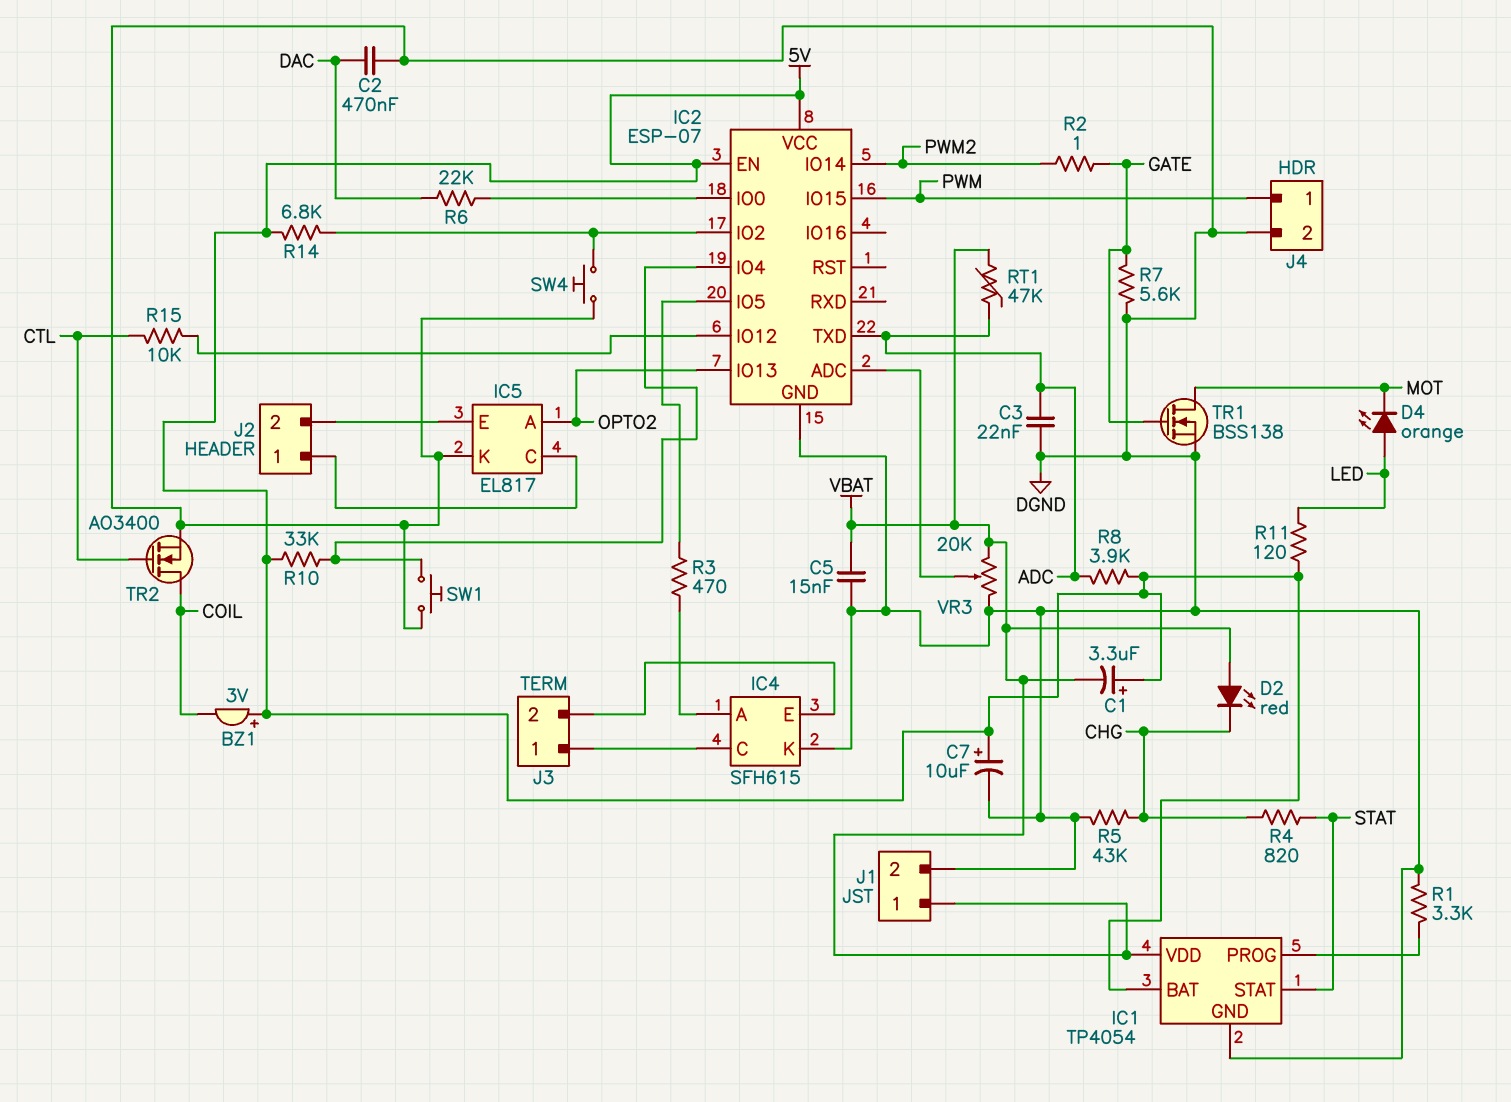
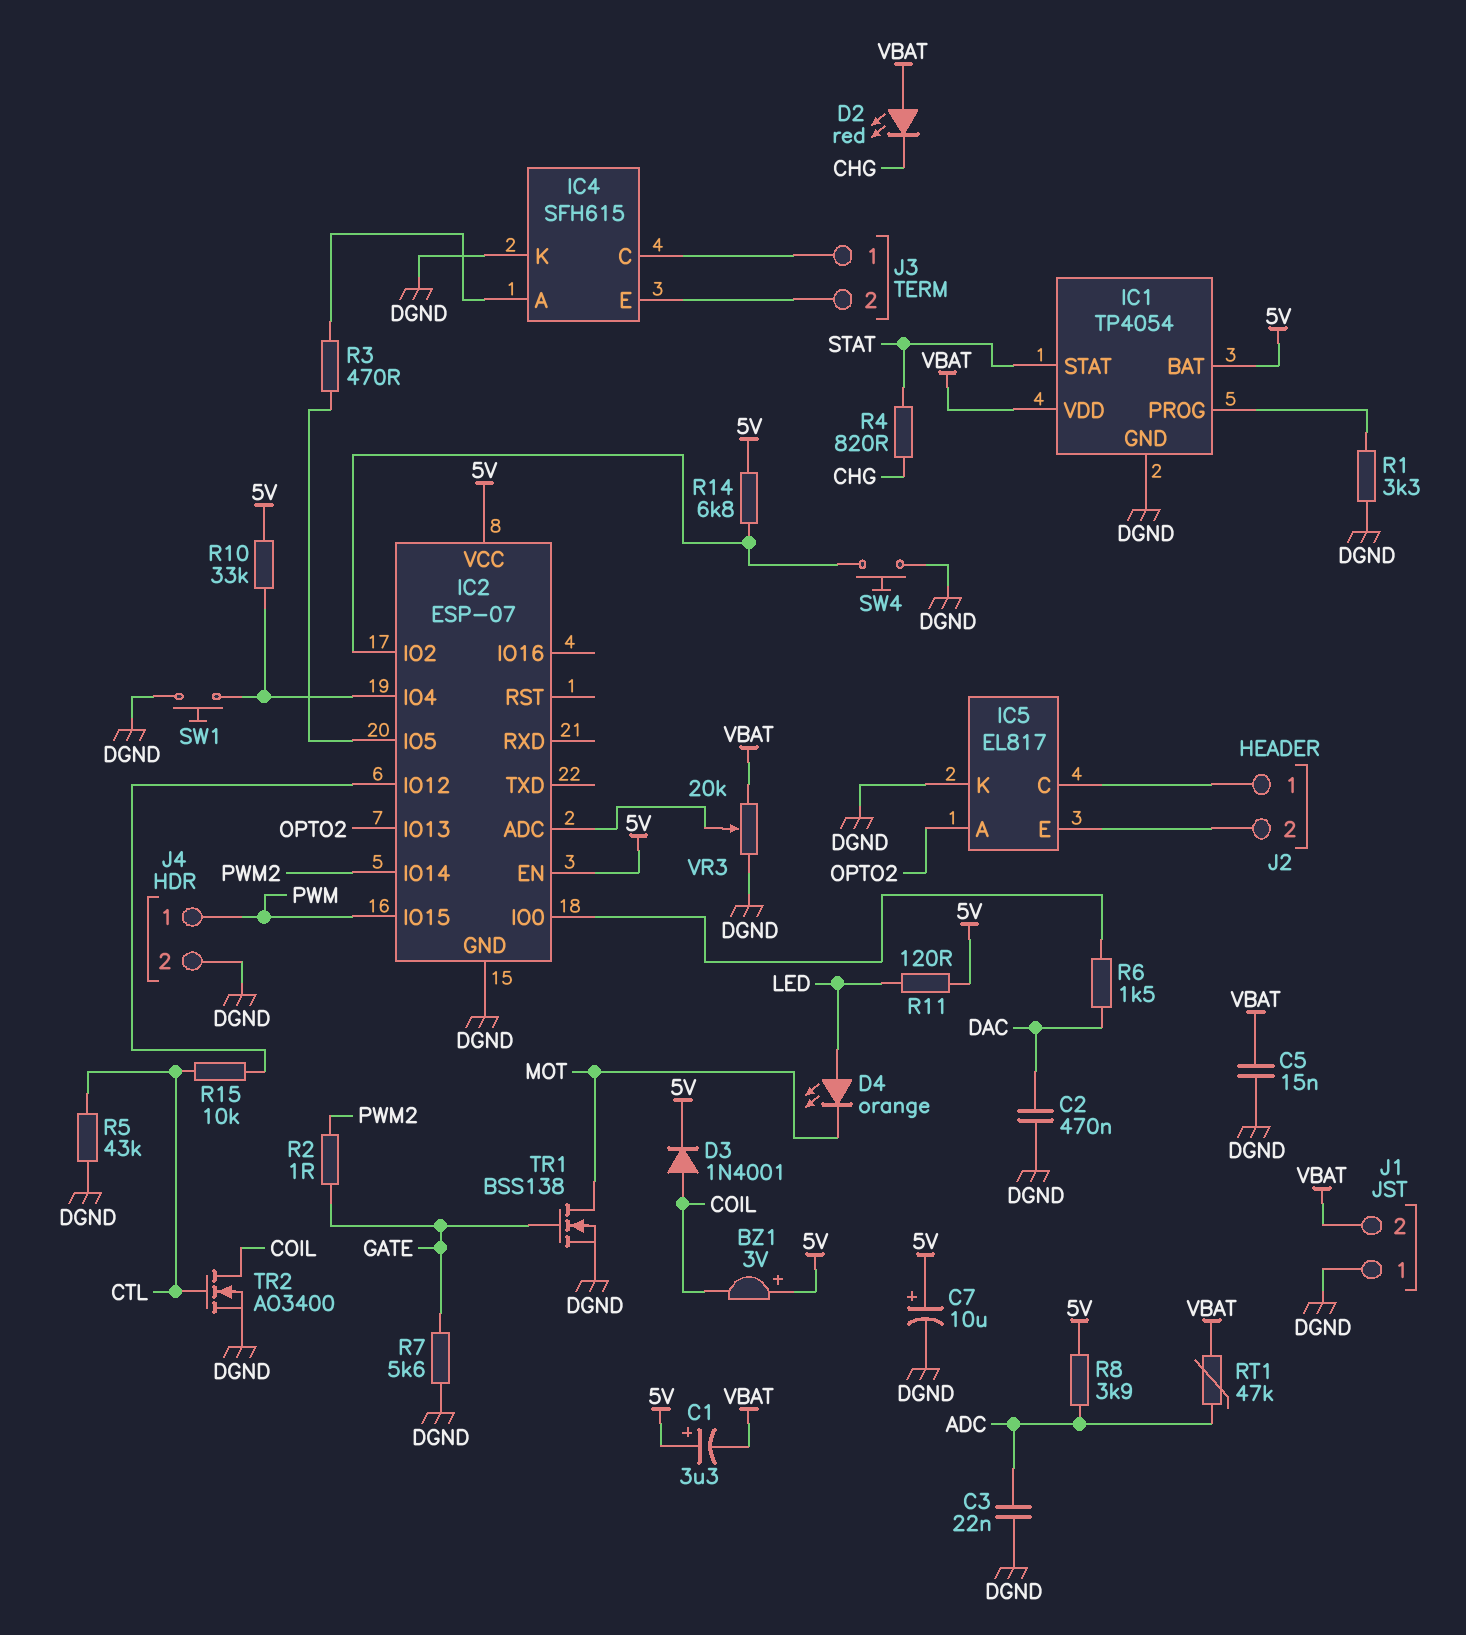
D3: none -> diode 1N4001 (A COIL, K 5V)
IC2 pin TXD: ADC -> none
J1 pin 1: VBAT -> DGND
J1 pin 2: DGND -> VBAT
R5: 43k (CHG, DGND) -> 43k (CTL, DGND)
R6: 22k (DAC, IC2/IO0) -> 1.5k (DAC, IC2/IO0)

